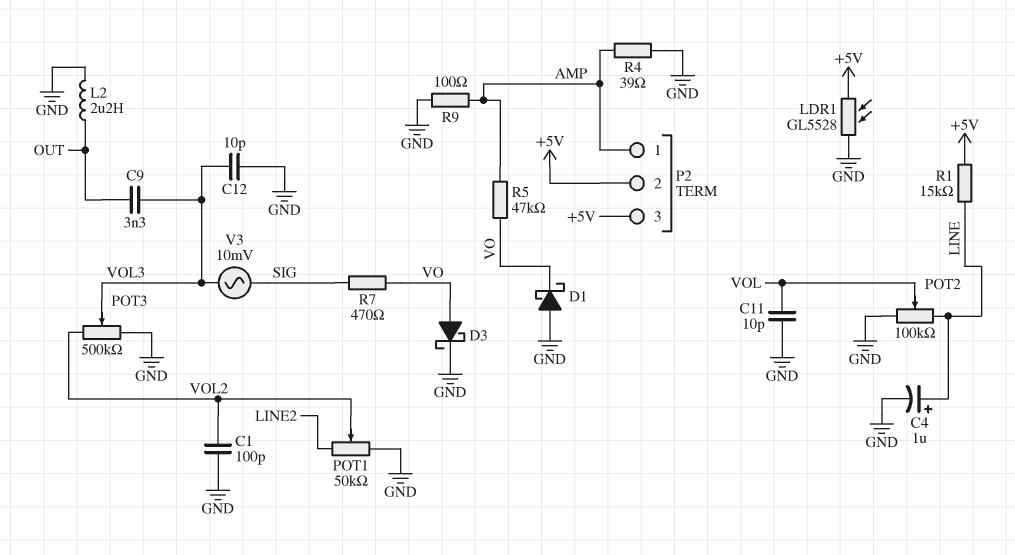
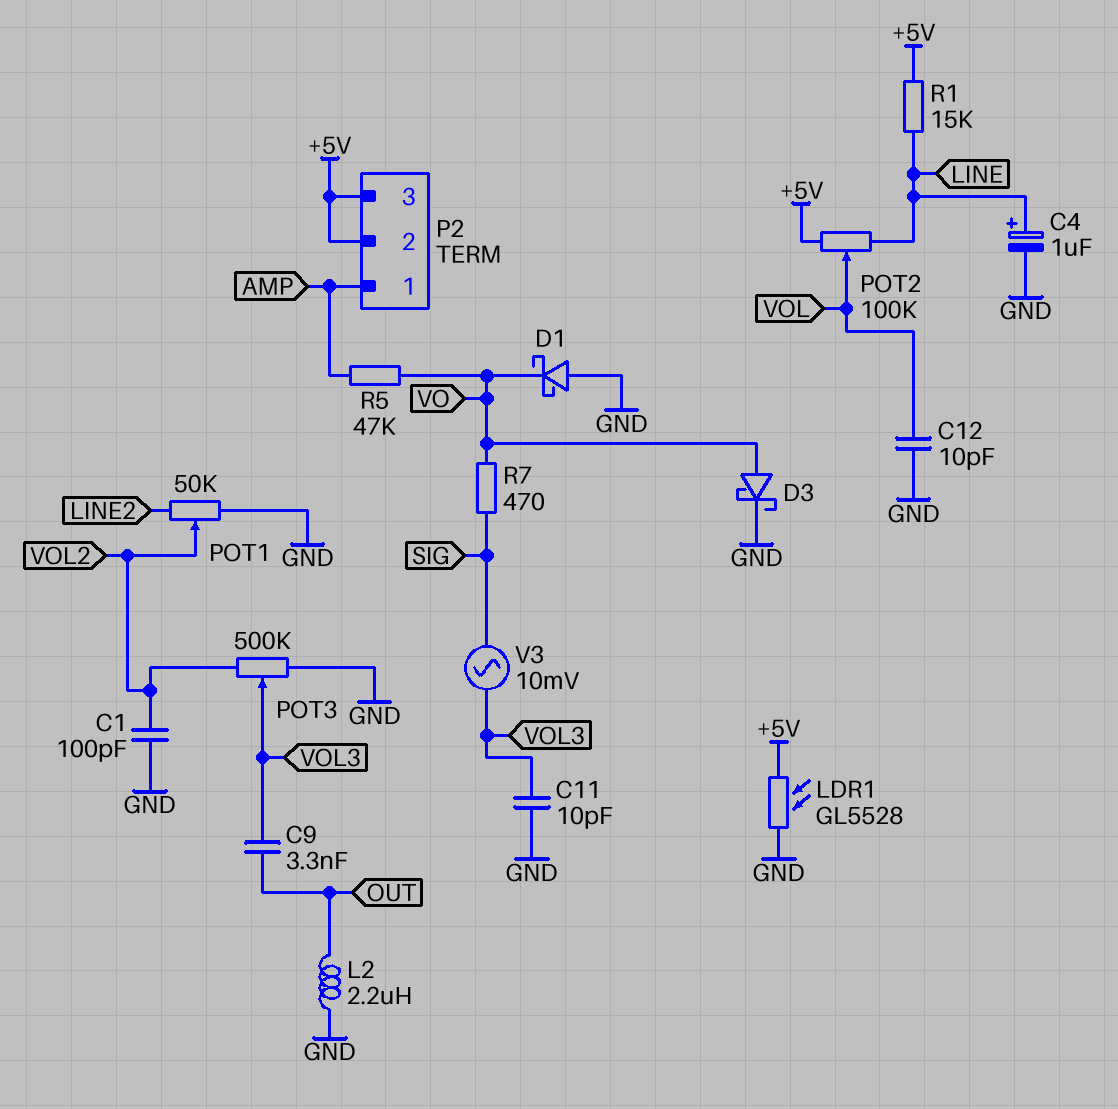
C11: 10pF (GND, VOL) -> 10pF (GND, VOL3)
C12: 10pF (GND, VOL3) -> 10pF (GND, VOL)
POT2: 100k (GND, LINE, wiper VOL) -> 100k (+5V, LINE, wiper VOL)
R4: 39 (AMP, GND) -> none
R9: 100 (AMP, GND) -> none

